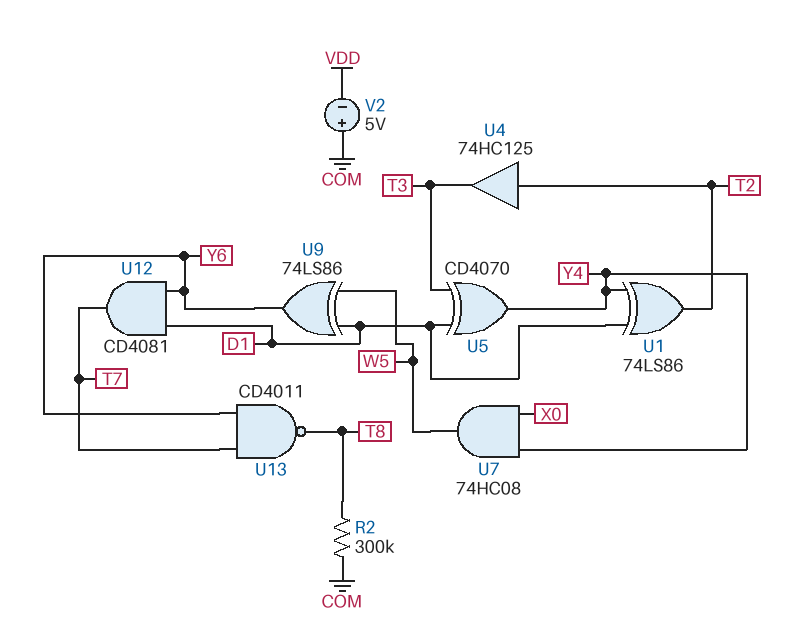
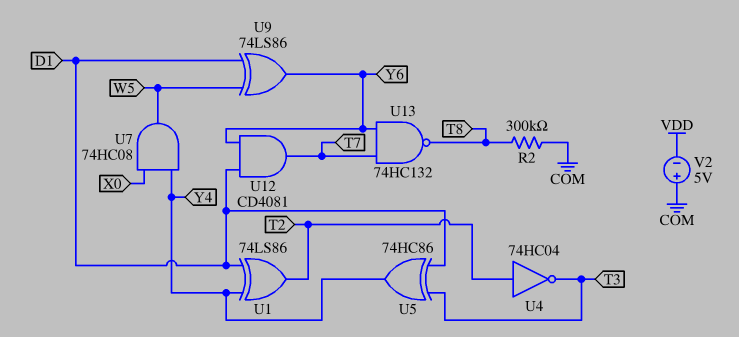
U4: buffer 74HC125 (in T2, out T3) -> NOT 74HC04 (in T2, out T3)
U5: XOR CD4070 (in D1, in T3, out Y4) -> XOR 74HC86 (in D1, in T3, out Y4)
U13: NAND CD4011 (in T7, in Y6, out T8) -> NAND 74HC132 (in T7, in Y6, out T8)

